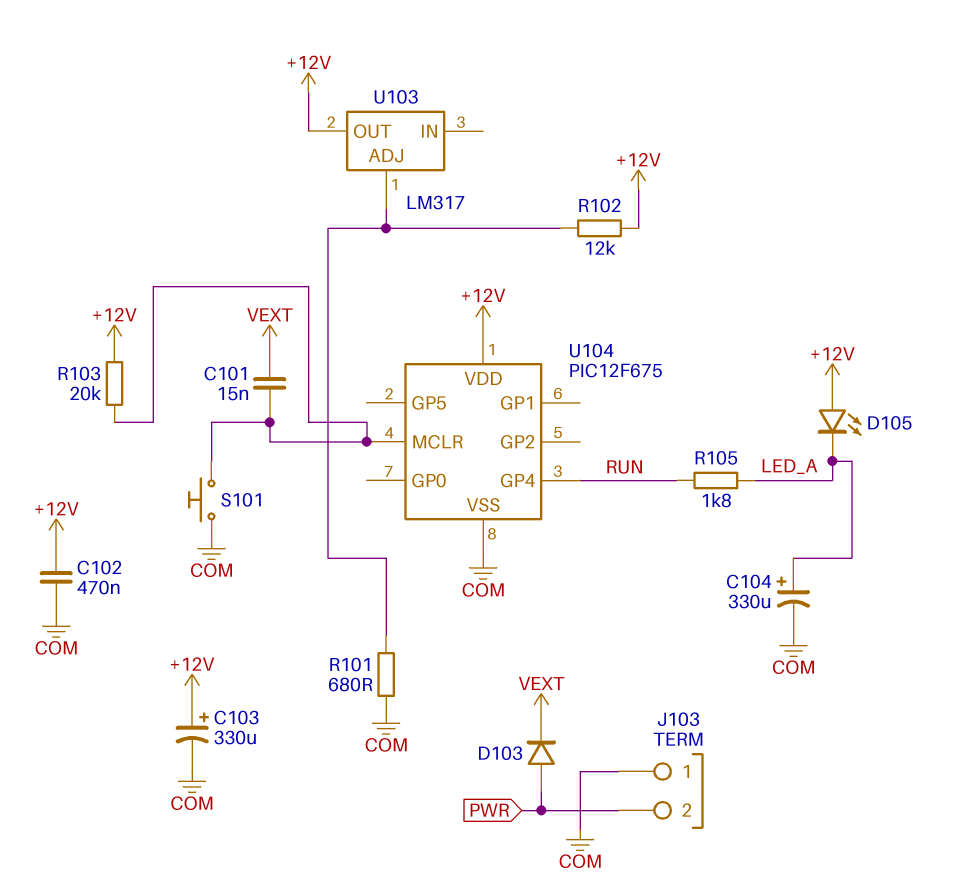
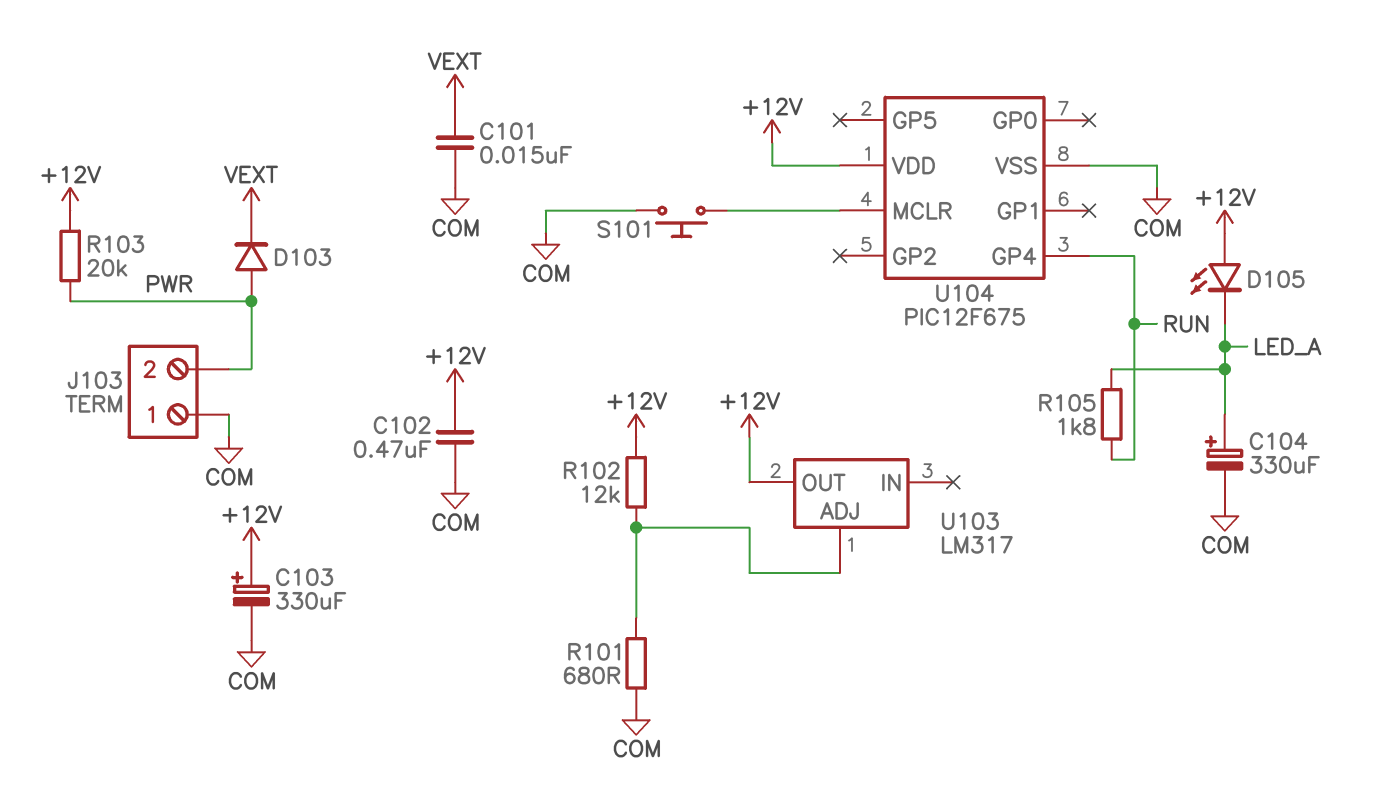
C101: 15nF (U104/MCLR, VEXT) -> 15nF (COM, VEXT)
R103: 20k (+12V, U104/MCLR) -> 20k (+12V, PWR)

